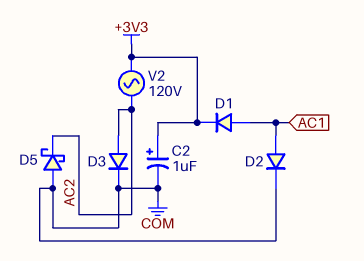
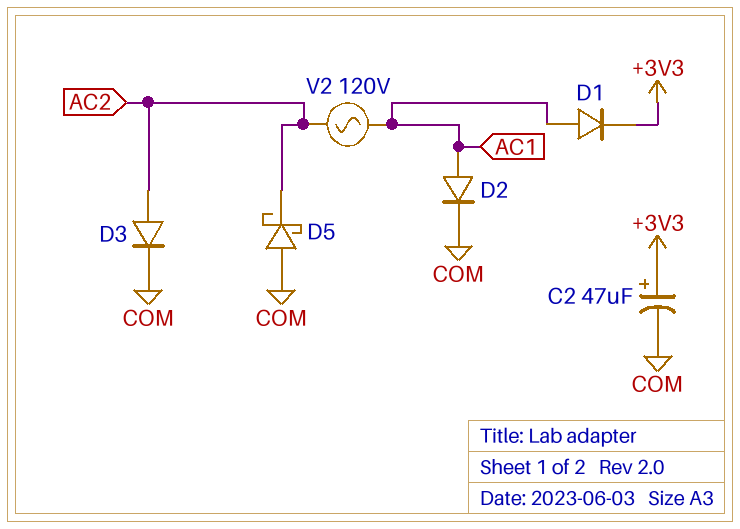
C2: 1uF (plus +3V3, minus COM) -> 47uF (plus +3V3, minus COM)
V2: AC 120V (+3V3, AC2) -> AC 120V (AC1, AC2)

